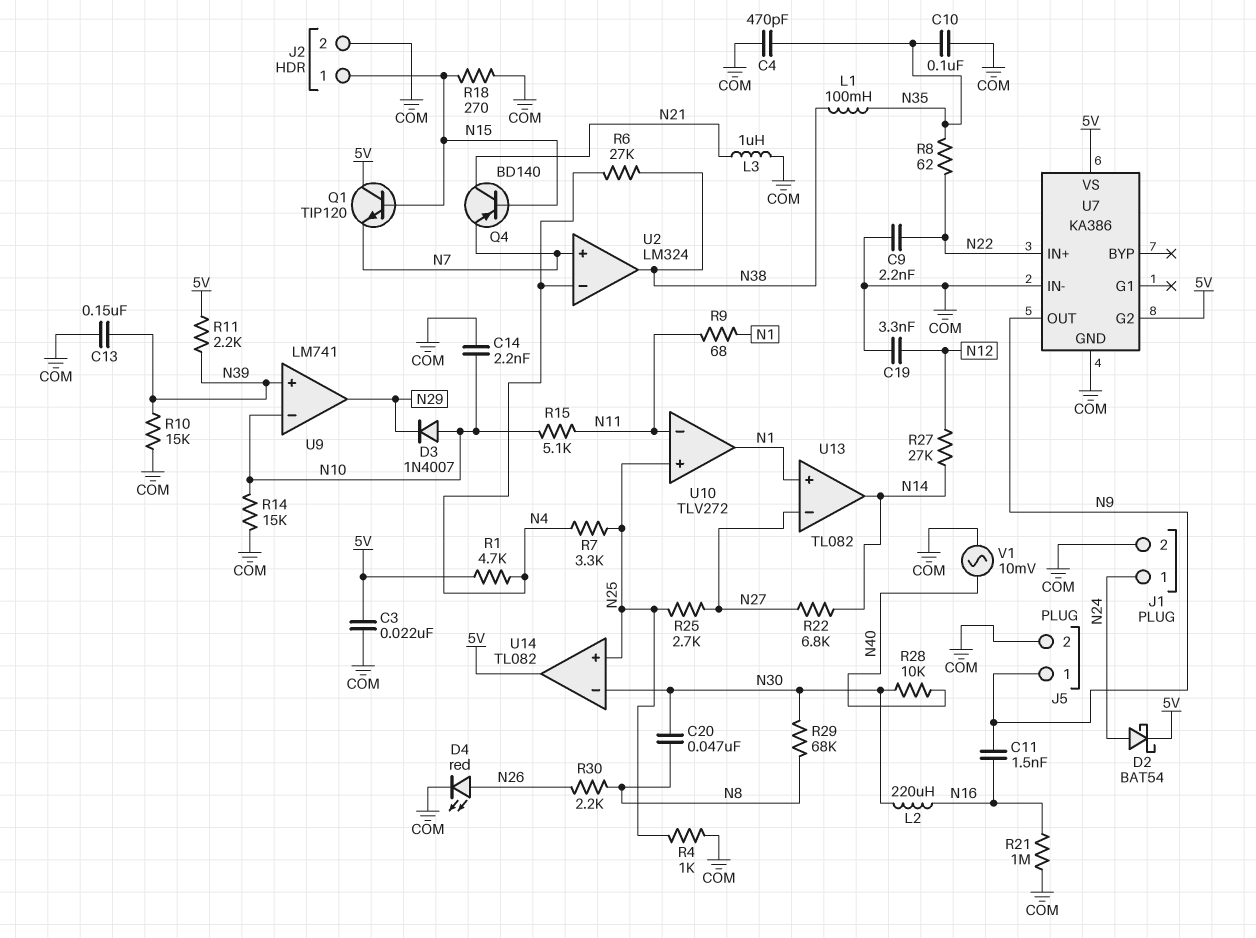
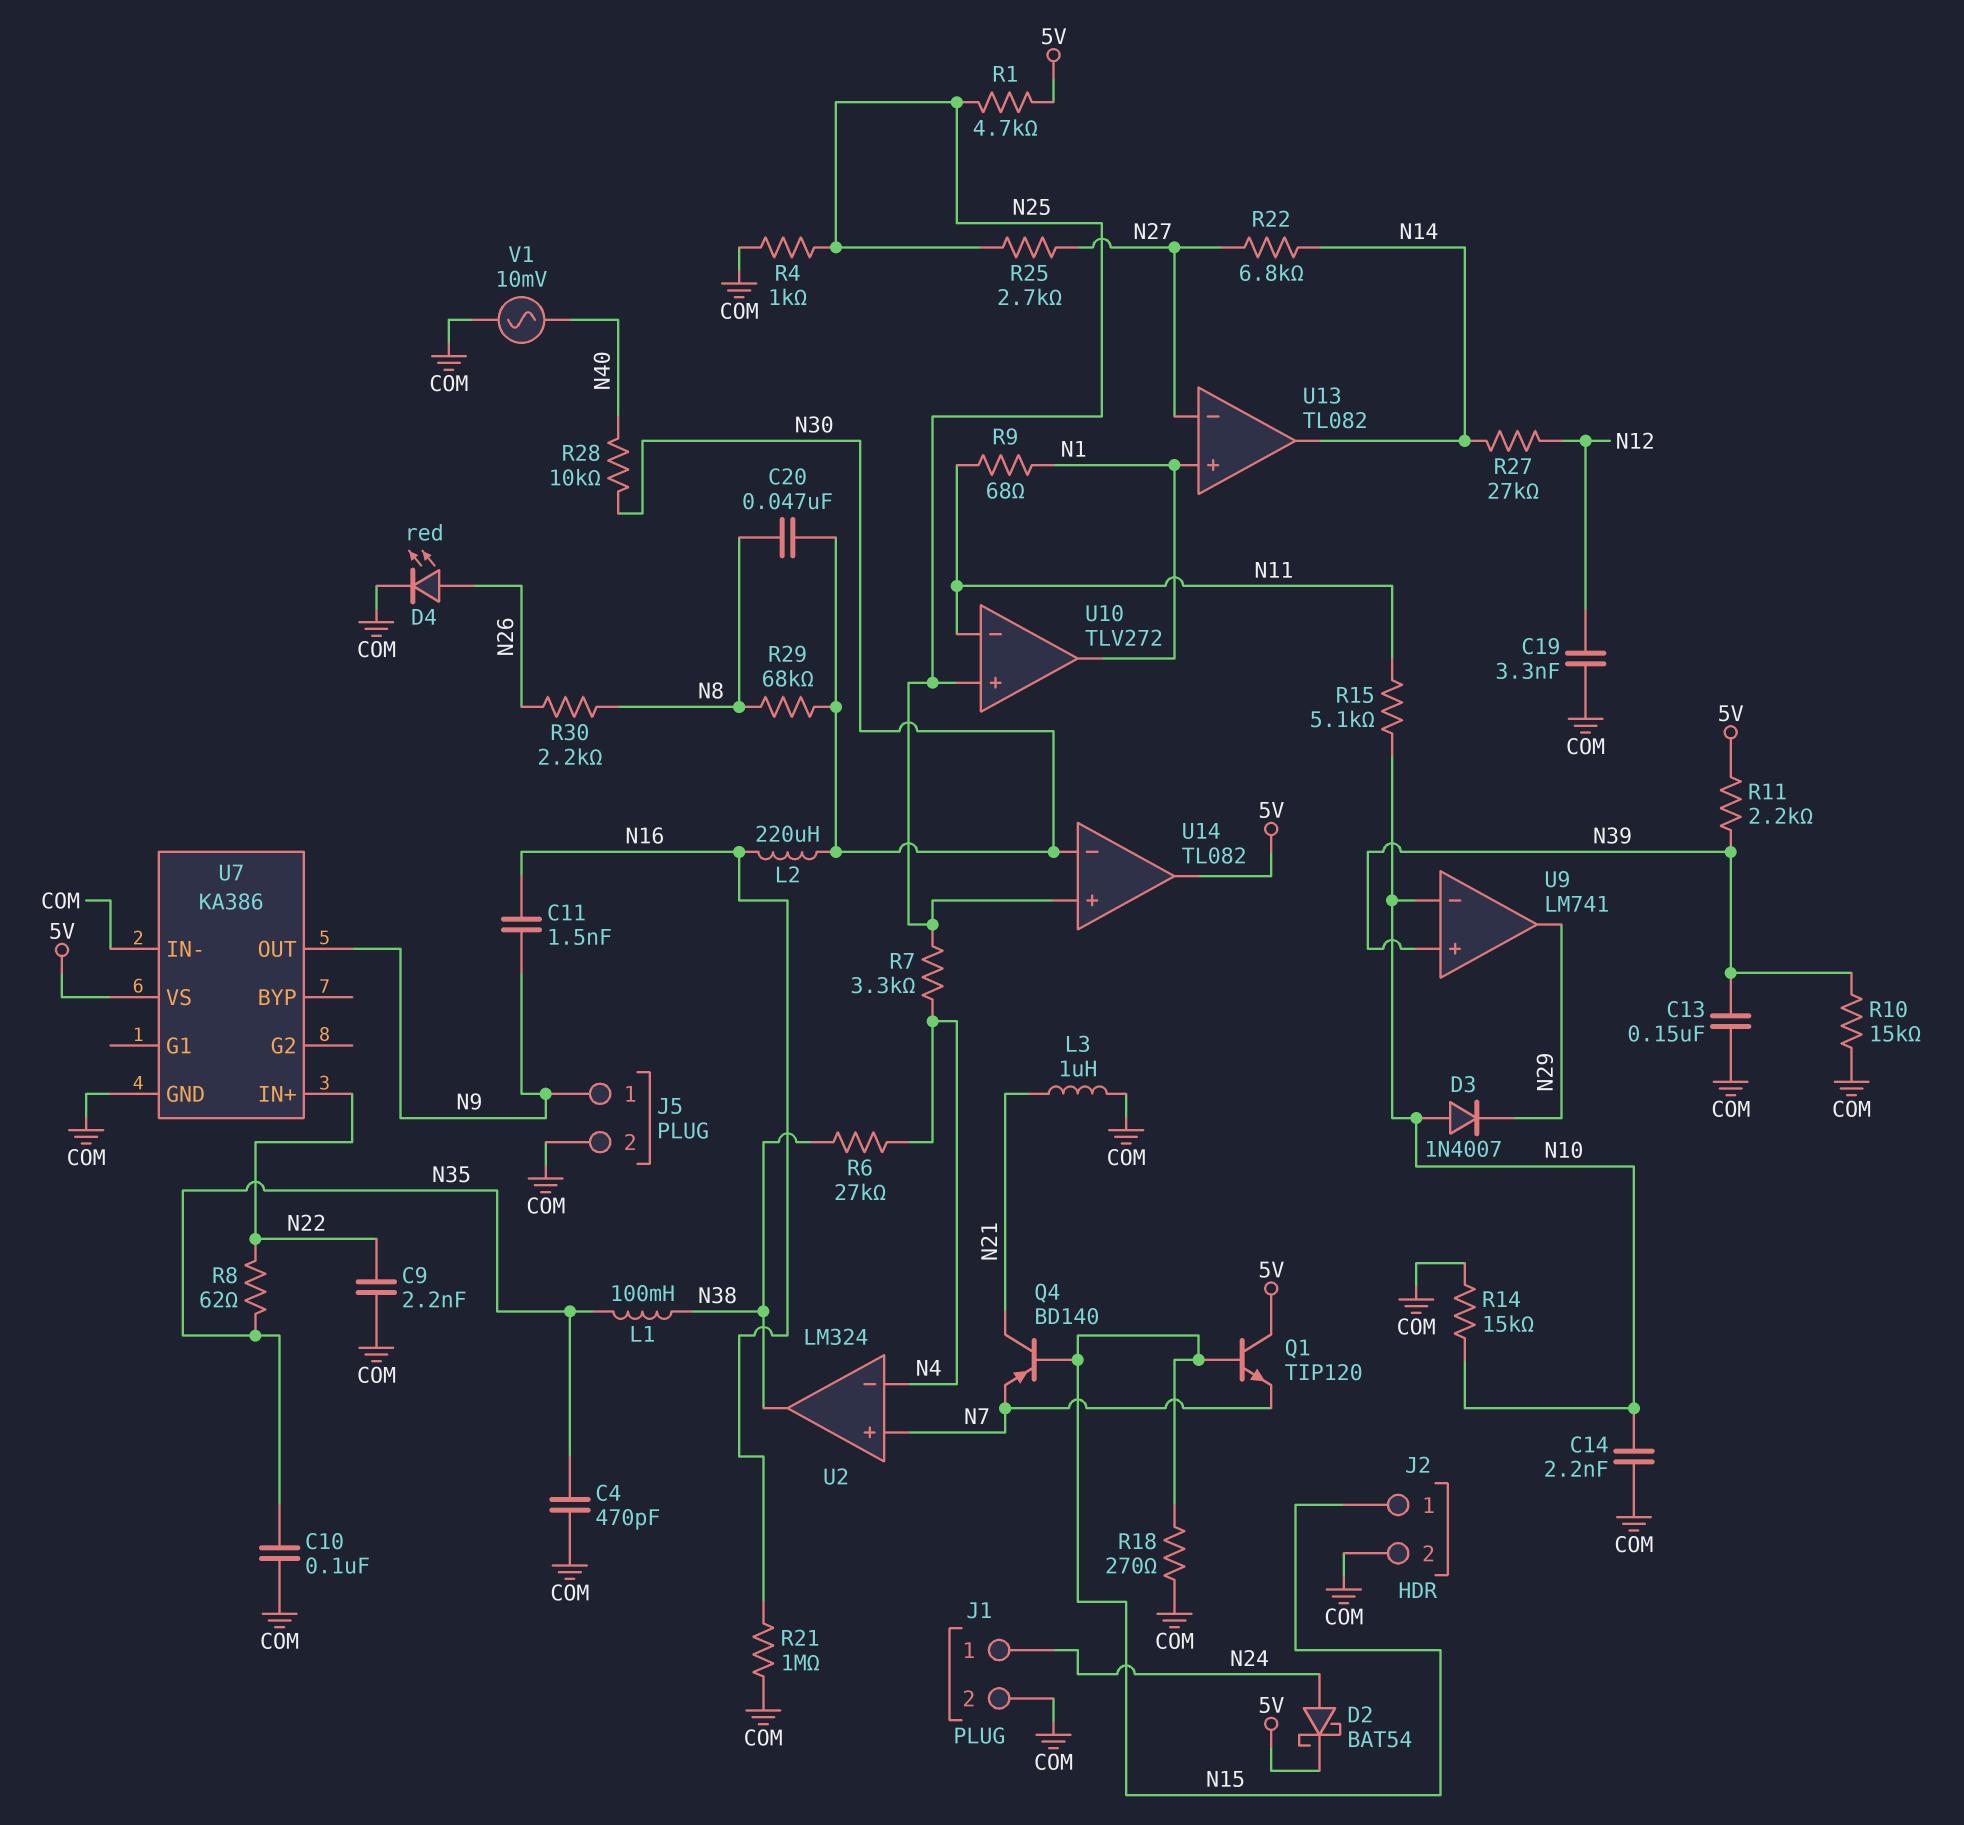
C3: 22nF (5V, COM) -> none
R1: 4.7k (5V, N4) -> 4.7k (5V, N25)
U7 pin G2: 5V -> none

